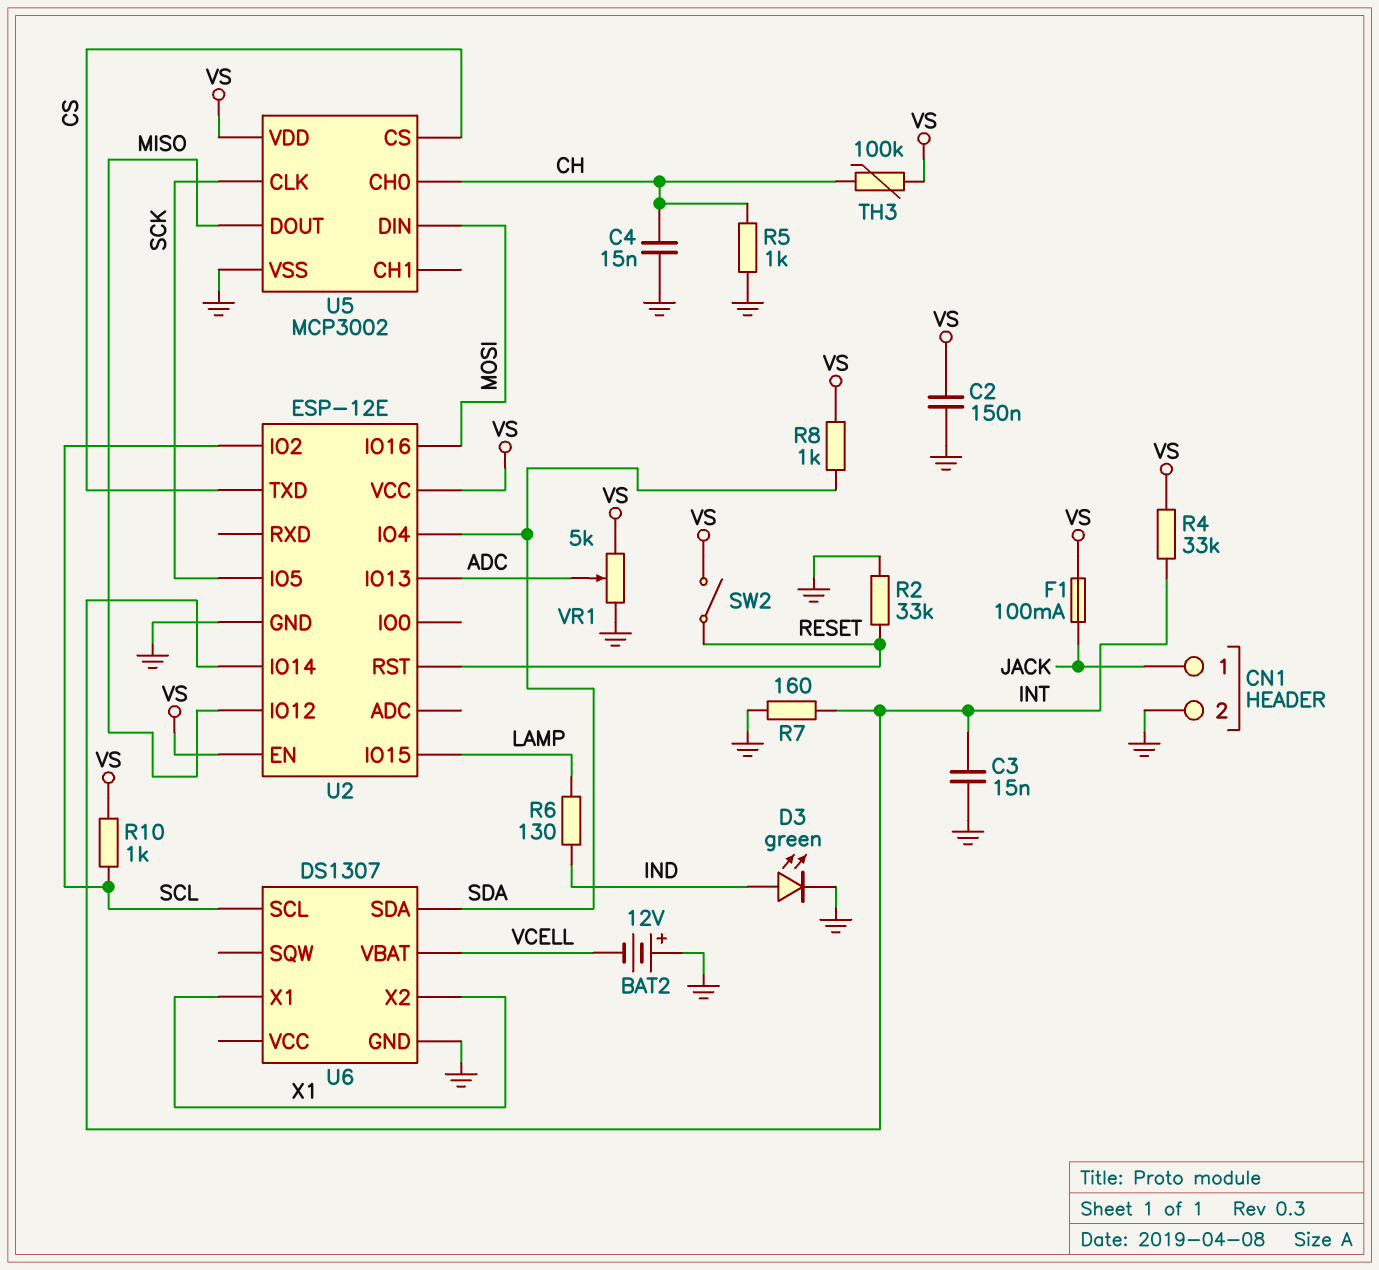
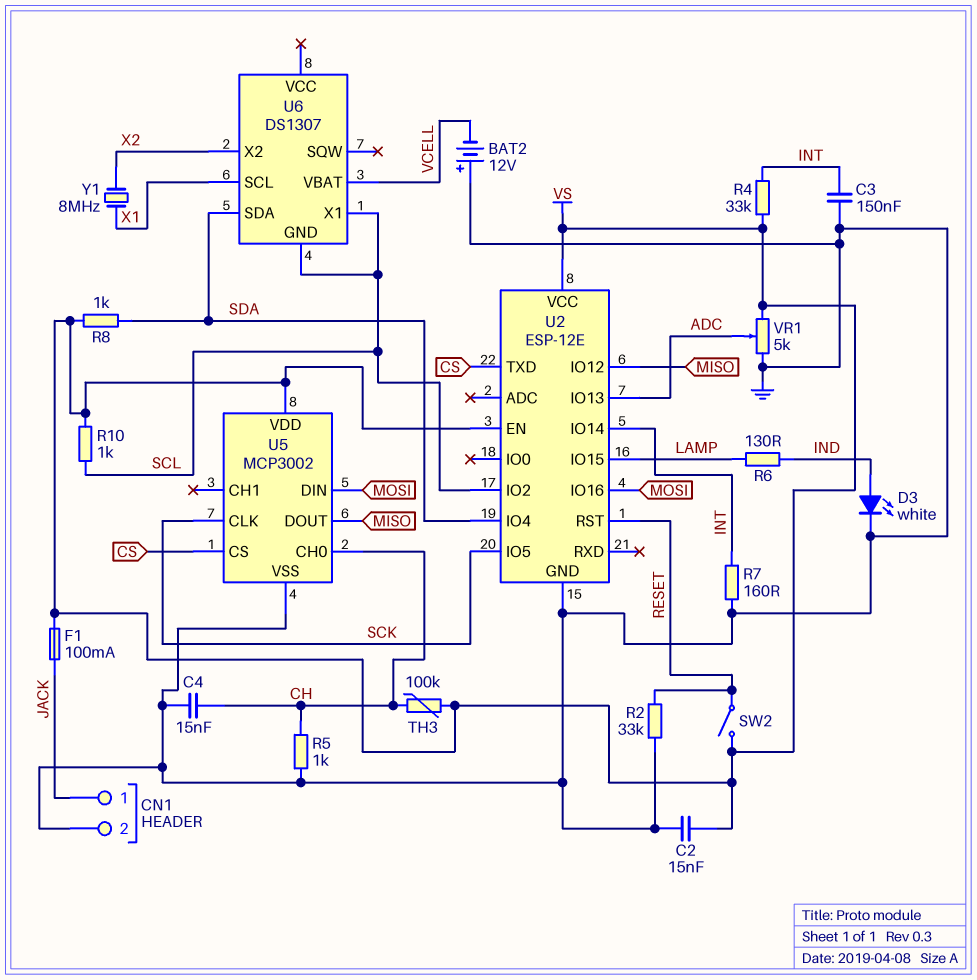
C2: 150nF (GND, VS) -> 15nF (GND, VS)
C3: 15nF (GND, INT) -> 150nF (GND, INT)
D3: LED green (A IND, K GND) -> LED white (A IND, K GND)
U6 pin GND: GND -> SCL
U6 pin SCL: SCL -> X1
U6 pin X1: X1 -> SCL
U6 pin X2: X1 -> X2
Y1: none -> 8MHz (X1, X2)

